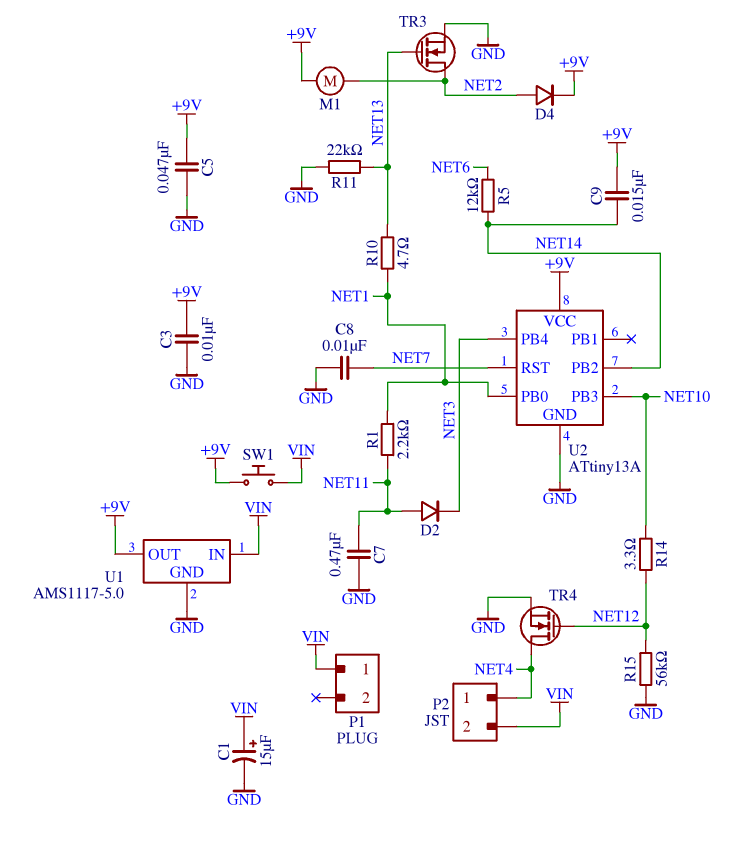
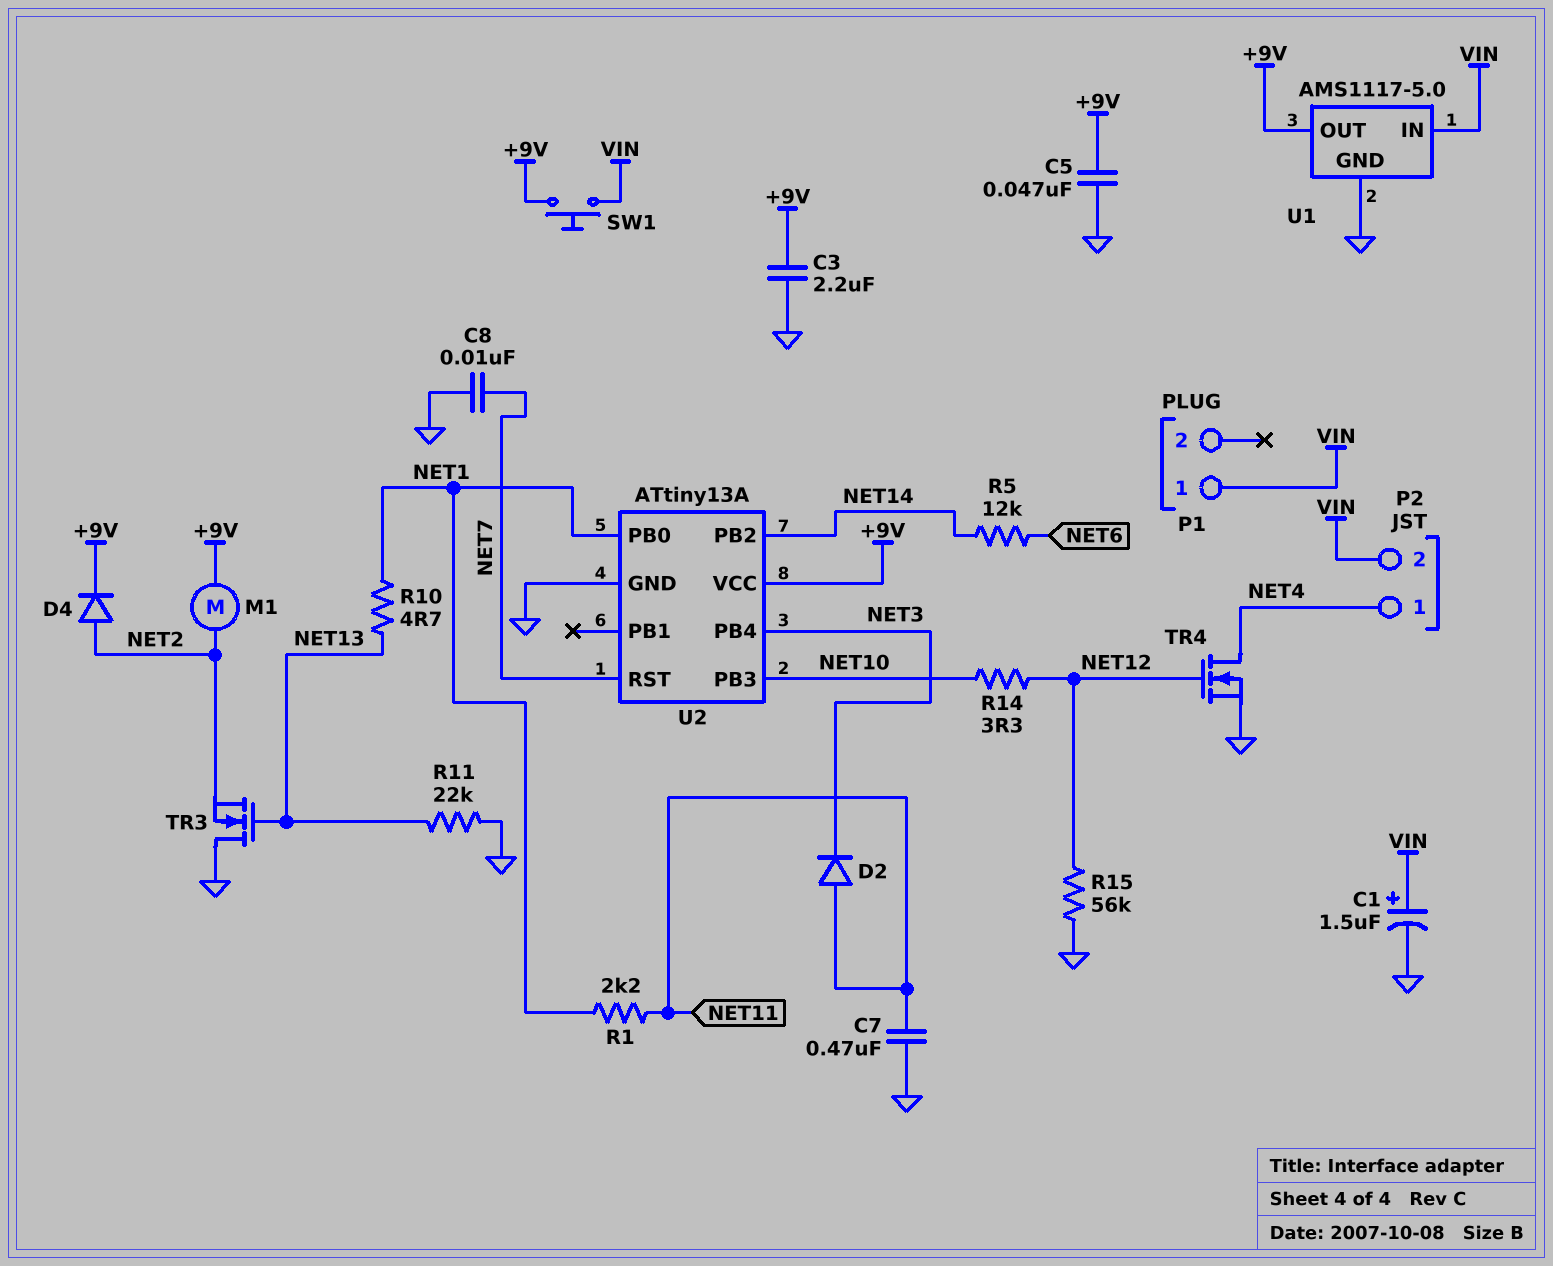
C1: 15uF (plus VIN, minus GND) -> 1.5uF (plus VIN, minus GND)
C3: 10nF (+9V, GND) -> 2.2uF (+9V, GND)
C9: 15nF (+9V, NET14) -> none
TR3: NMOS (G NET13, D NET2, S GND) -> NMOS (G NET13, D GND, S NET2)

